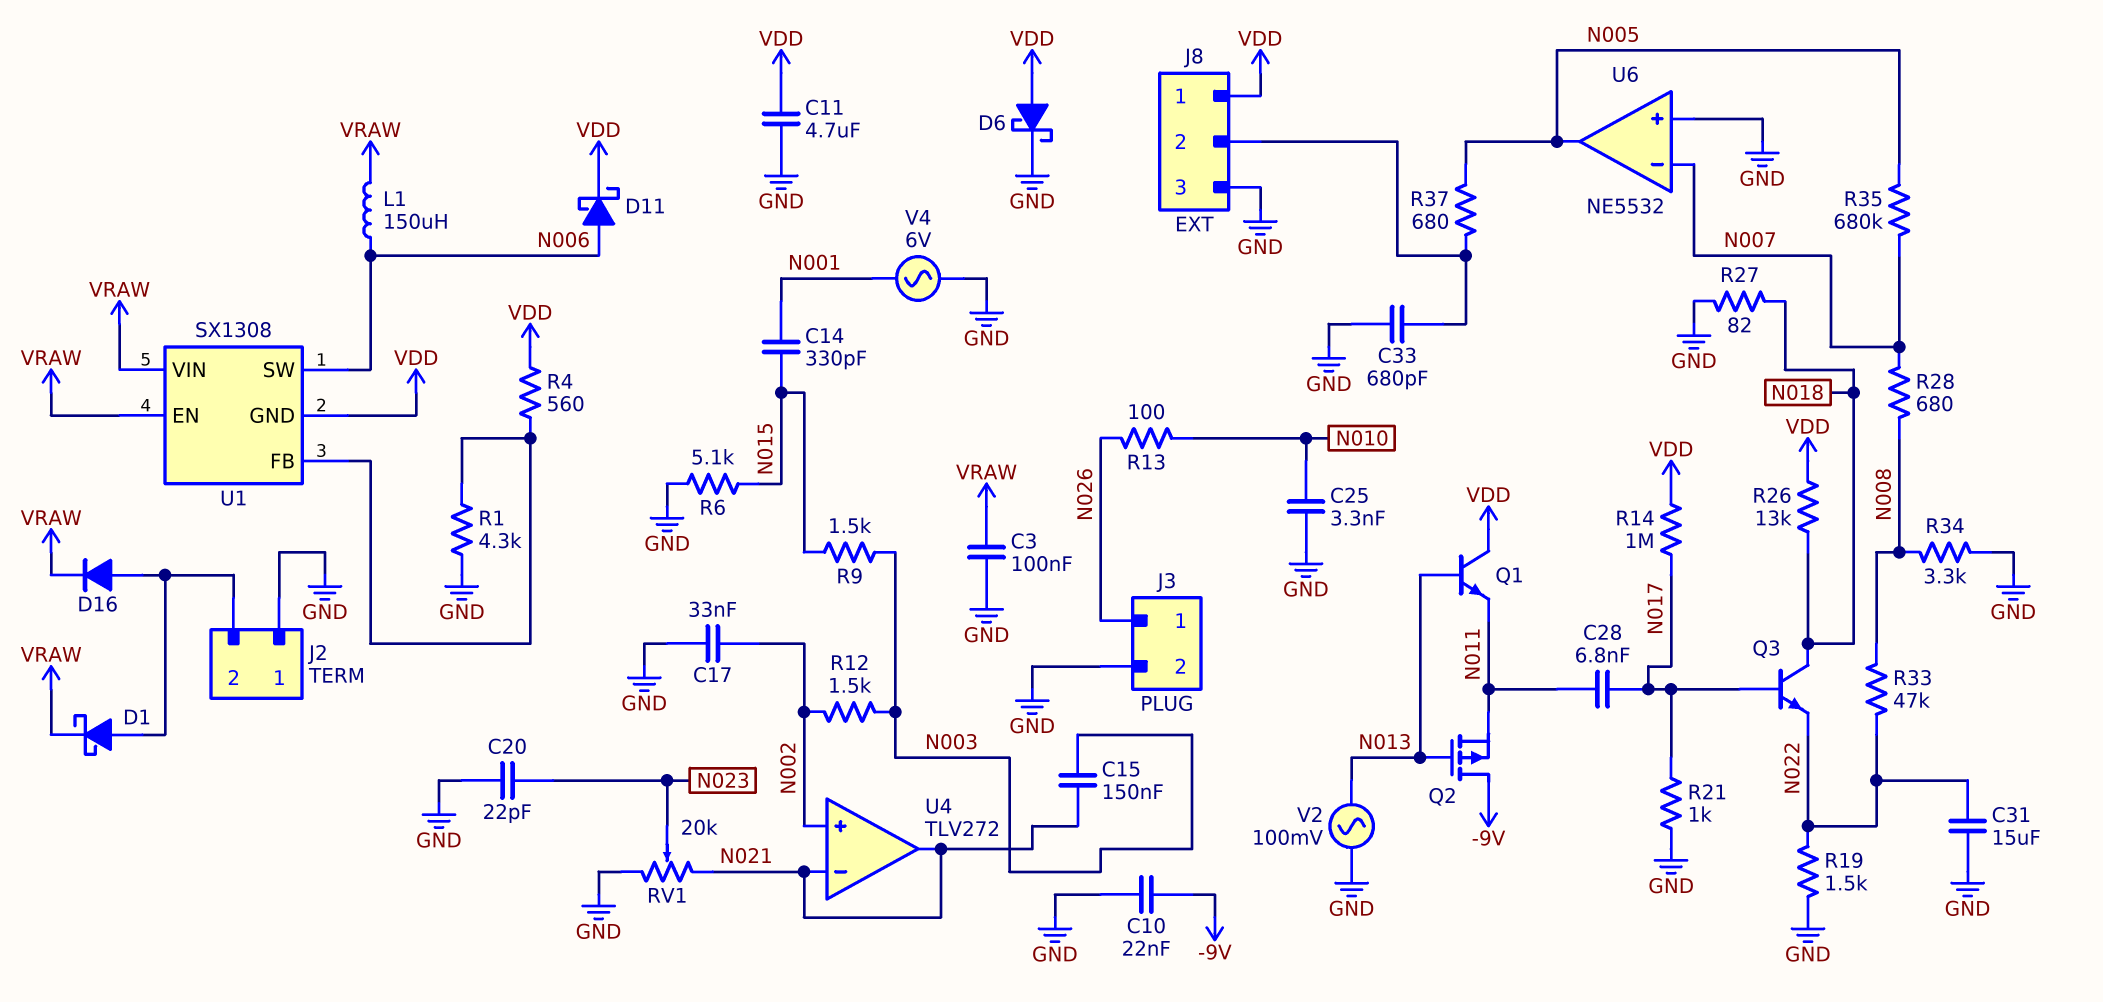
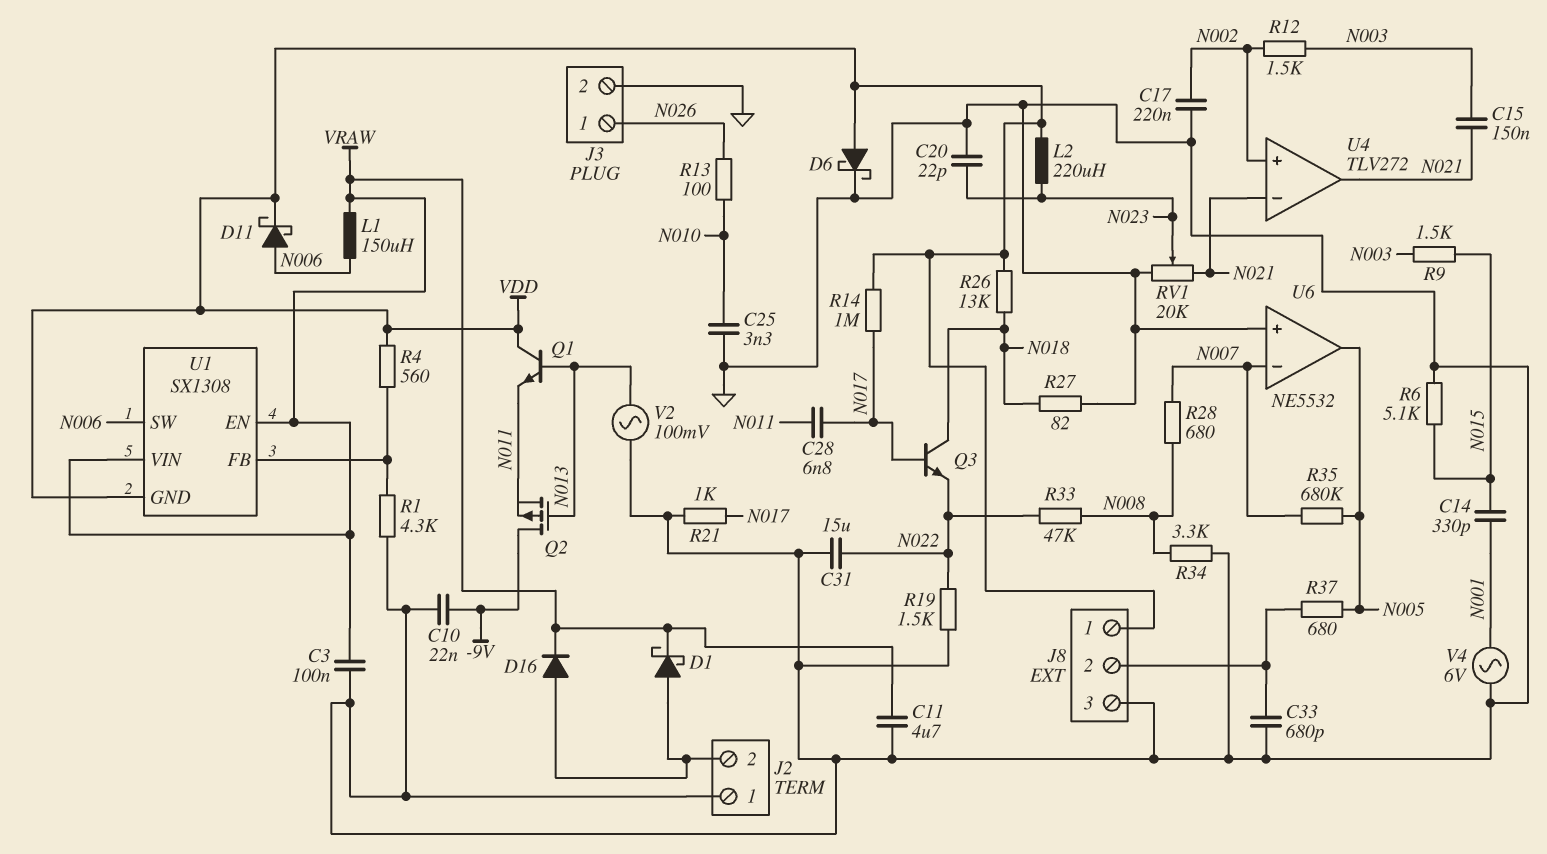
C11: 4.7uF (GND, VDD) -> 4.7uF (GND, VRAW)
C17: 33nF (GND, N002) -> 220nF (GND, N002)
L2: none -> 220uH (N023, VDD)

